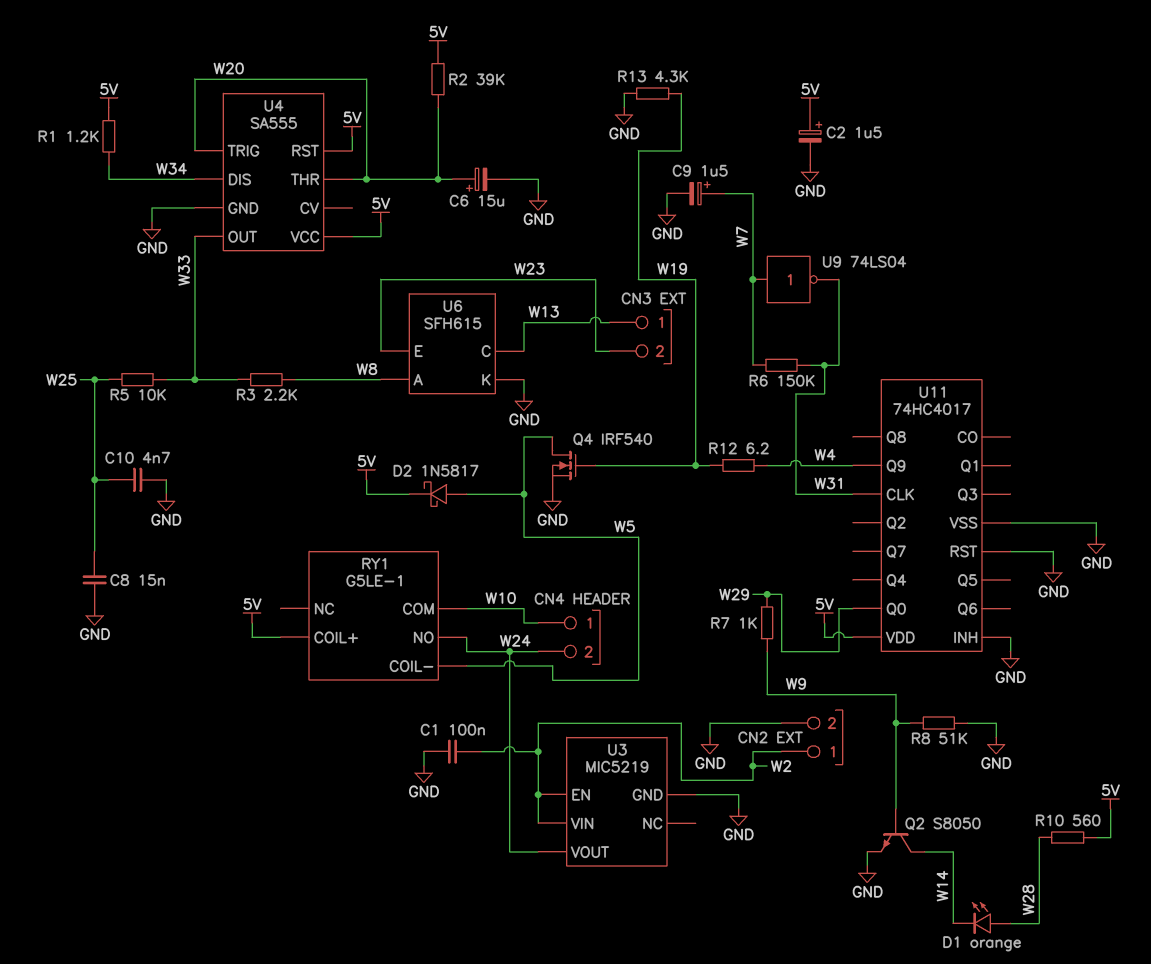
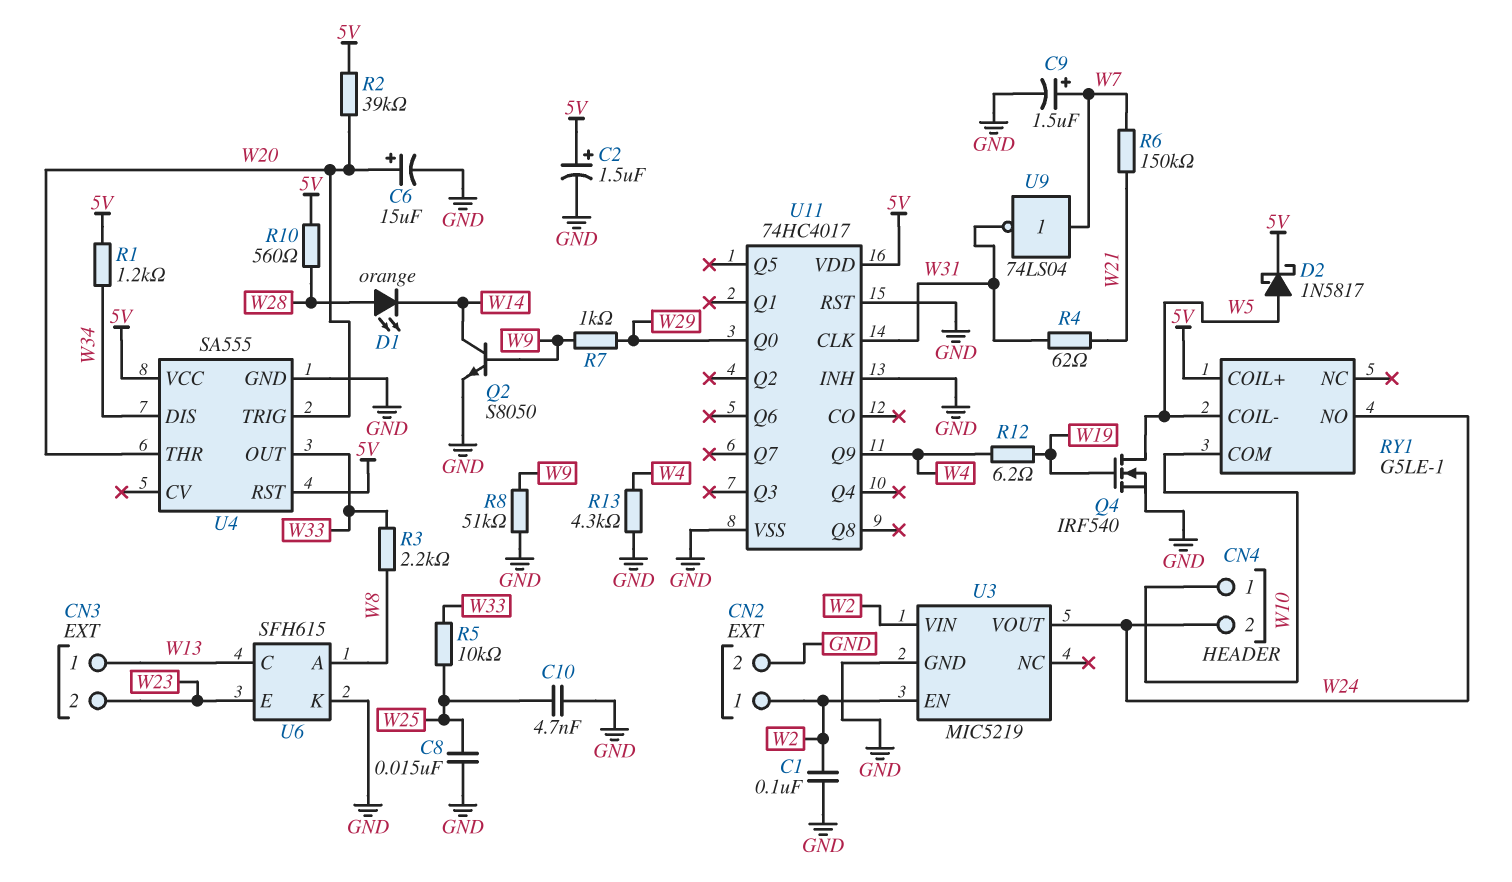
R4: none -> 62 (W21, W31)
R6: 150k (W7, W31) -> 150k (W7, W21)
R13: 4.3k (GND, W19) -> 4.3k (GND, W4)

